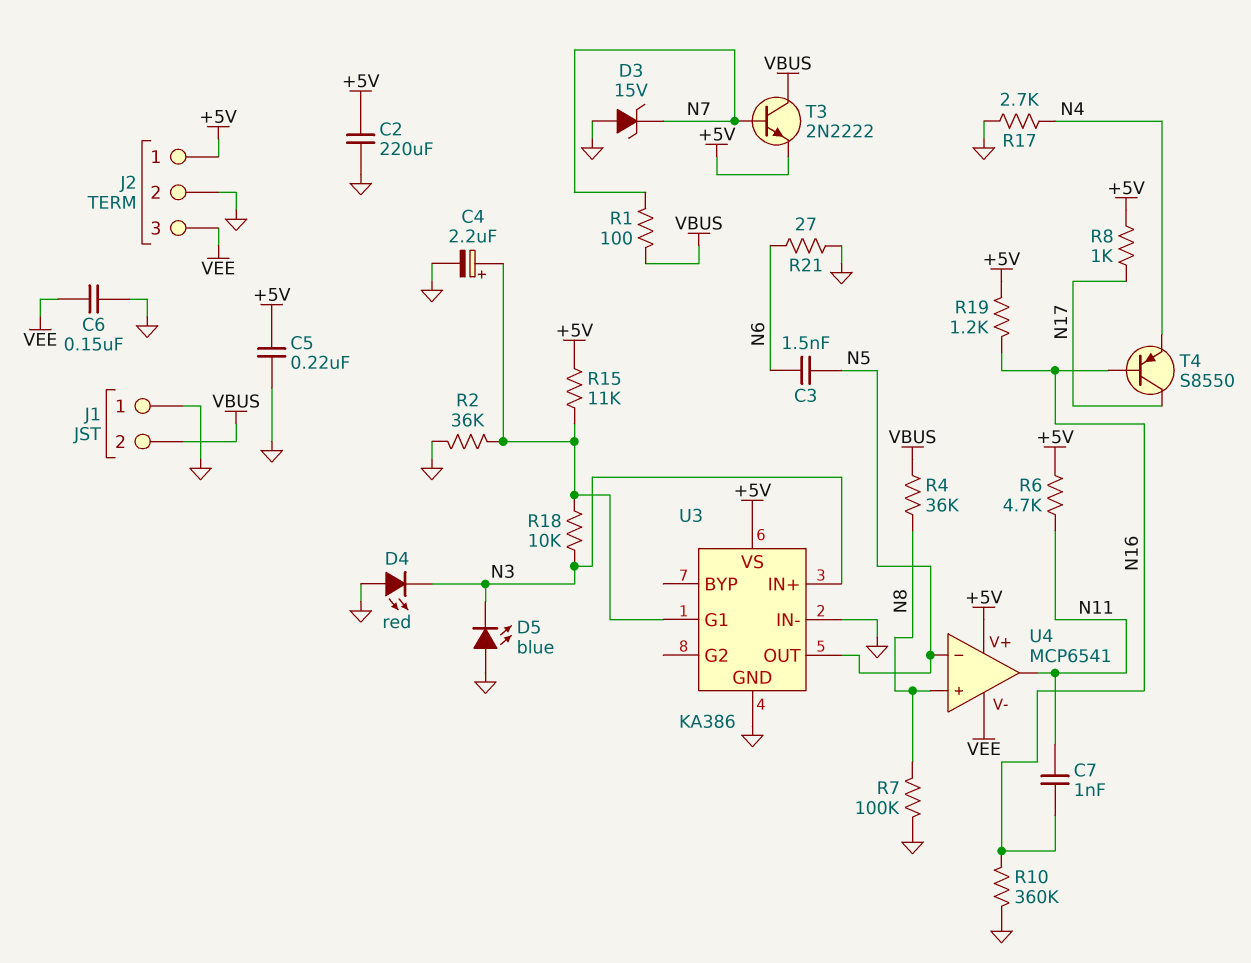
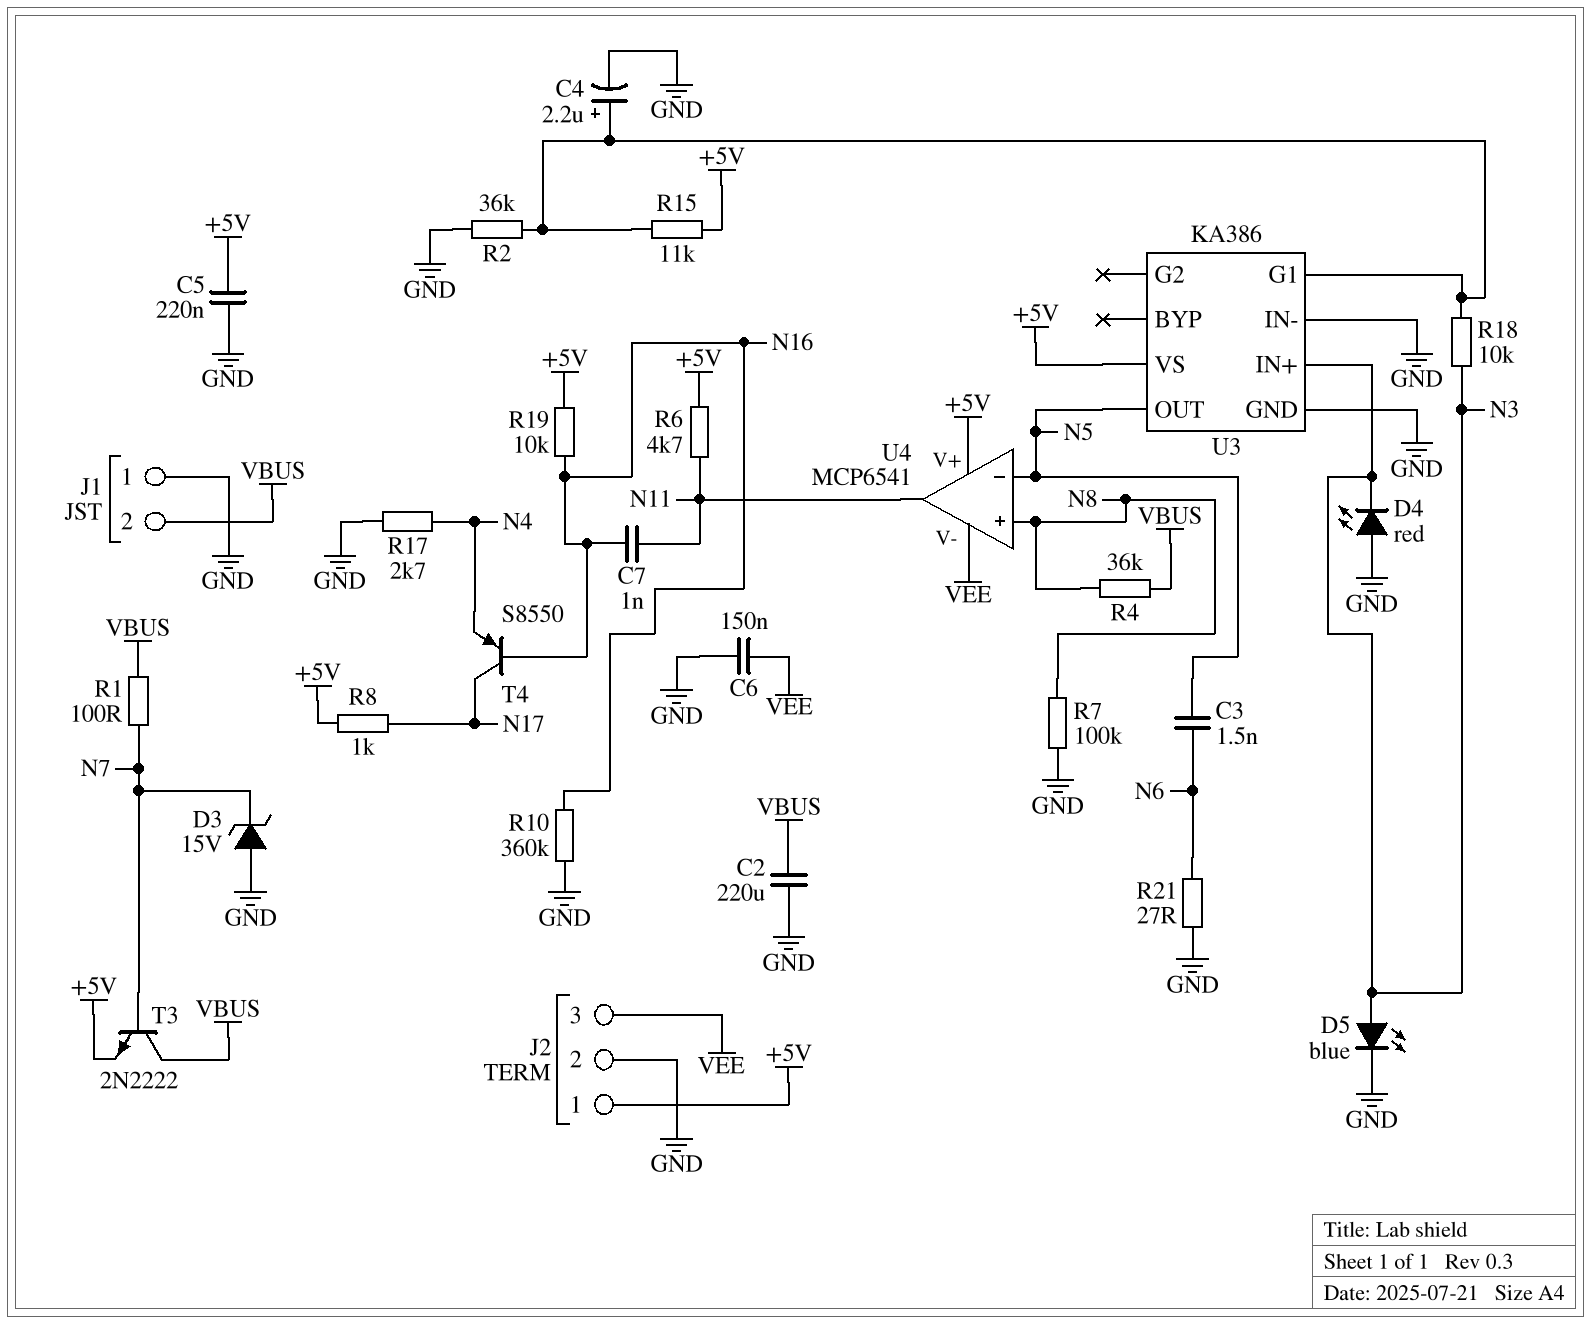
C2: 220uF (+5V, GND) -> 220uF (GND, VBUS)
D5: LED blue (A GND, K N3) -> LED blue (A N3, K GND)
R19: 1.2k (+5V, N16) -> 10k (+5V, N16)

